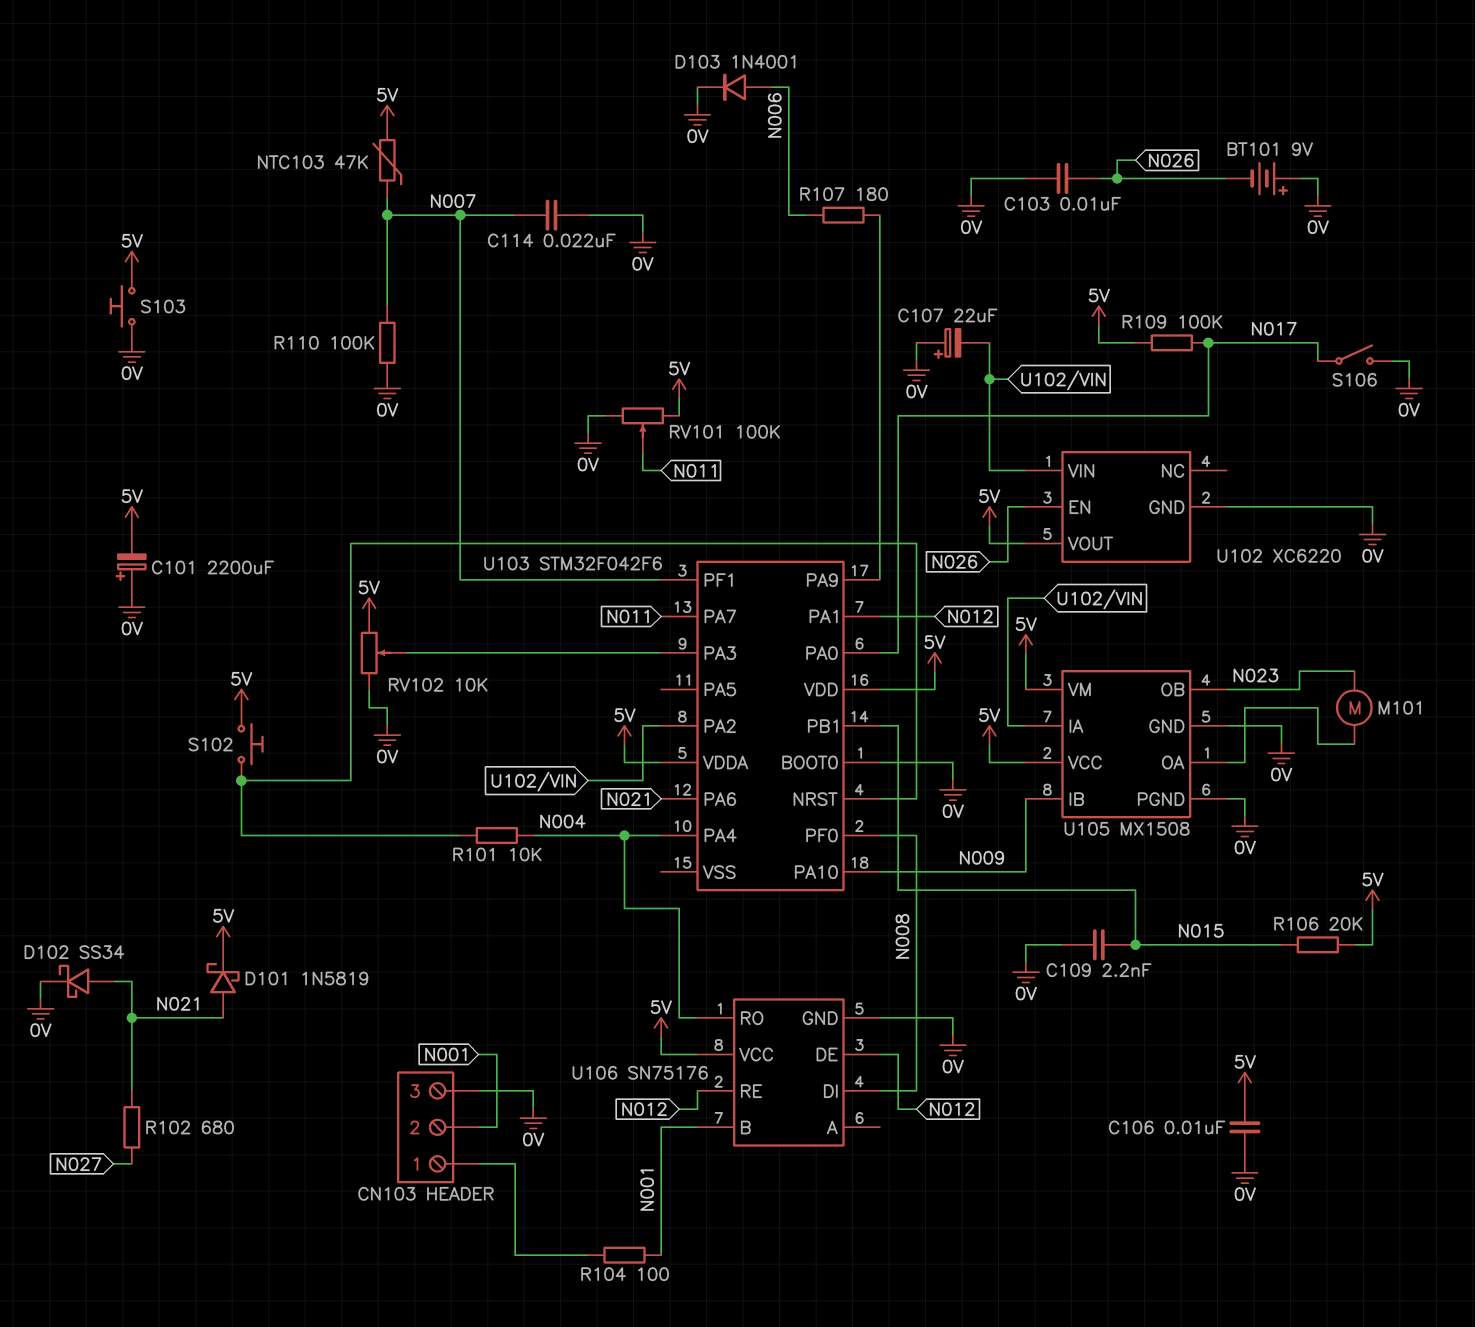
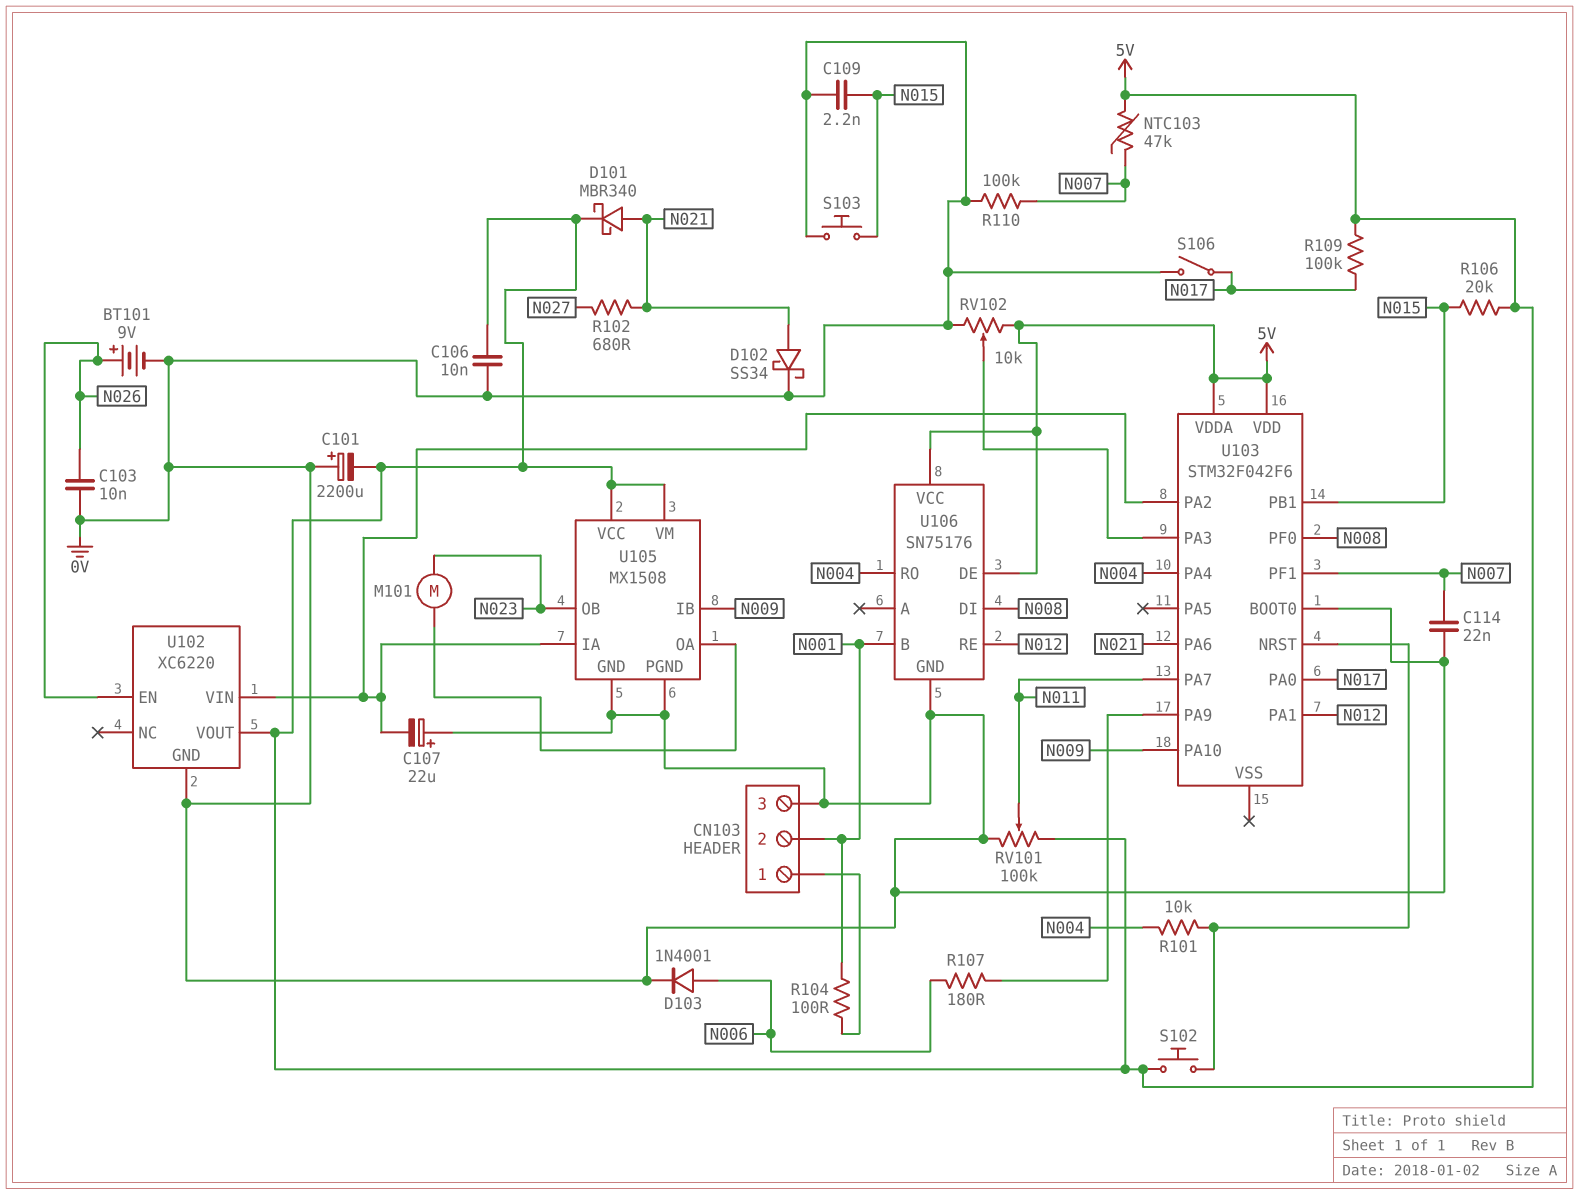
BT101: 9V (plus 0V, minus N026) -> 9V (plus N026, minus 0V)
D101: schottky 1N5819 (A N021, K 5V) -> schottky MBR340 (A N021, K 5V)
S103: button (0V, 5V) -> button (0V, N015)
U106 pin DE: N012 -> 5V

